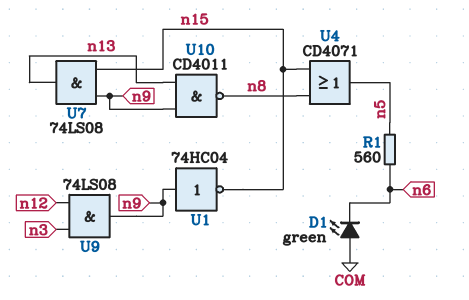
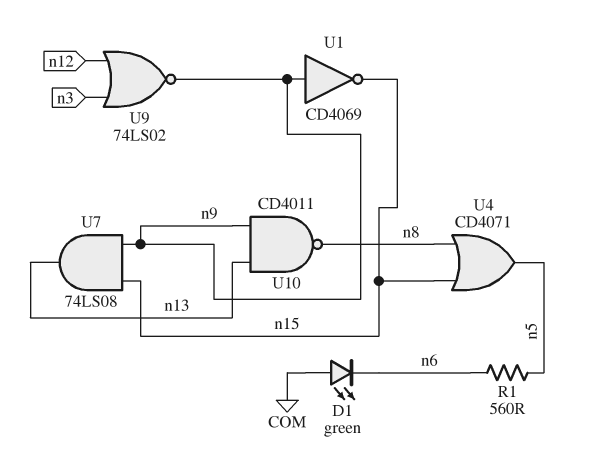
U1: NOT 74HC04 (in n9, out n15) -> NOT CD4069 (in n9, out n15)
U9: AND 74LS08 (in n3, in n12, out n9) -> NOR 74LS02 (in n3, in n12, out n9)

